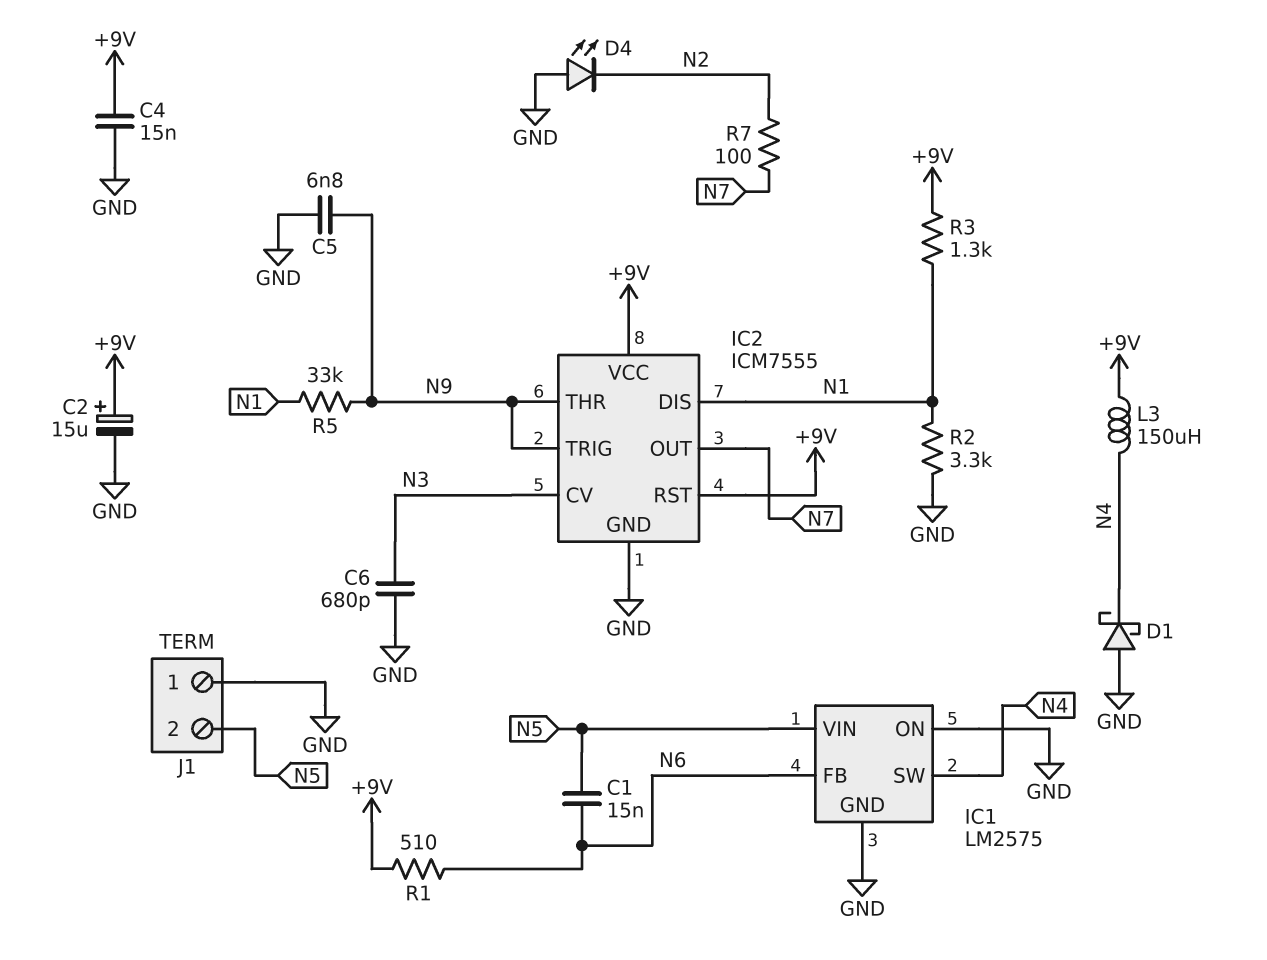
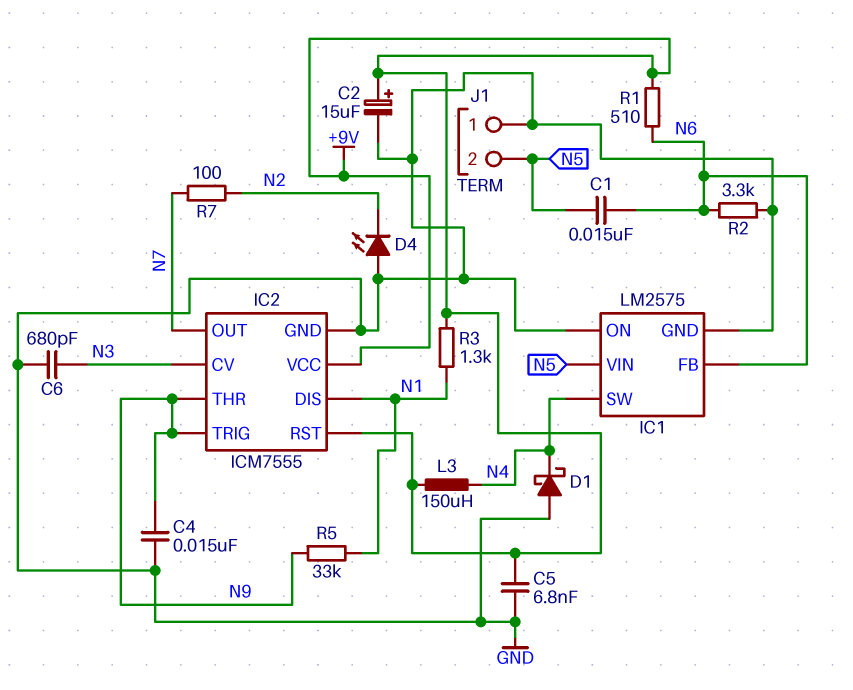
C4: 15nF (+9V, GND) -> 15nF (GND, N9)
C5: 6.8nF (GND, N9) -> 6.8nF (+9V, GND)
R2: 3.3k (GND, N1) -> 3.3k (GND, N6)

